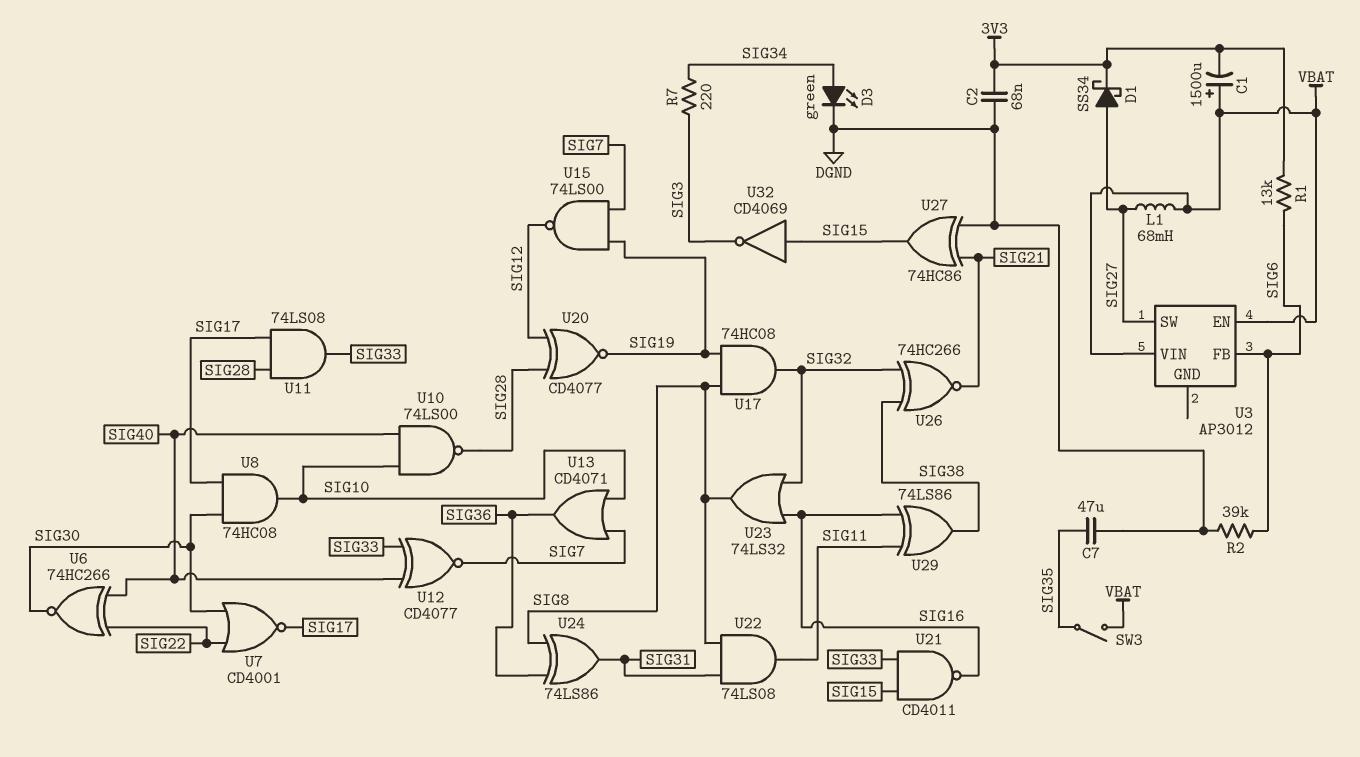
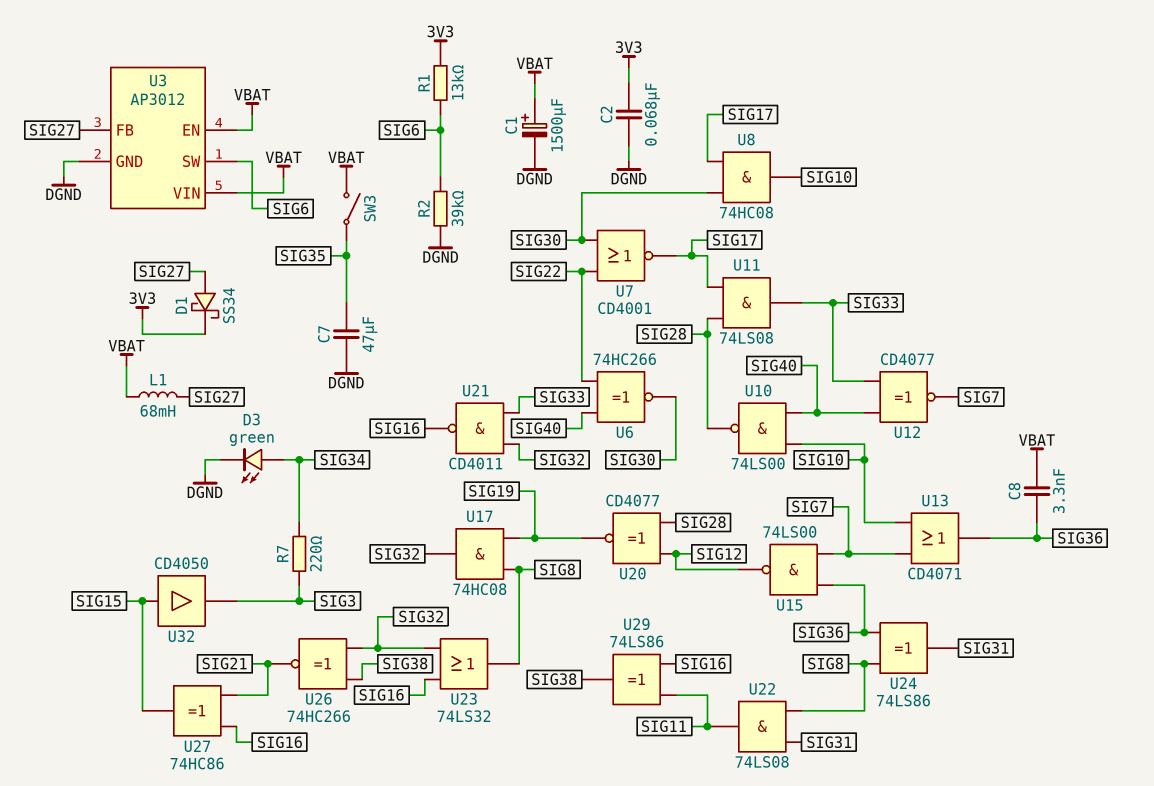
C1: 1500uF (plus VBAT, minus 3V3) -> 1500uF (plus VBAT, minus DGND)
C8: none -> 3.3nF (SIG36, VBAT)
U3 pin FB: SIG6 -> SIG27
U3 pin GND: none -> DGND
U3 pin SW: SIG27 -> SIG6
U15: NAND 74LS00 (in SIG7, in SIG19, out SIG12) -> NAND 74LS00 (in SIG7, in SIG36, out SIG12)
U21: NAND CD4011 (in SIG15, in SIG33, out SIG16) -> NAND CD4011 (in SIG32, in SIG33, out SIG16)
U27: XOR 74HC86 (in DGND, in SIG21, out SIG15) -> XOR 74HC86 (in SIG16, in SIG21, out SIG15)
U32: NOT CD4069 (in SIG15, out SIG3) -> buffer CD4050 (in SIG15, out SIG3)

